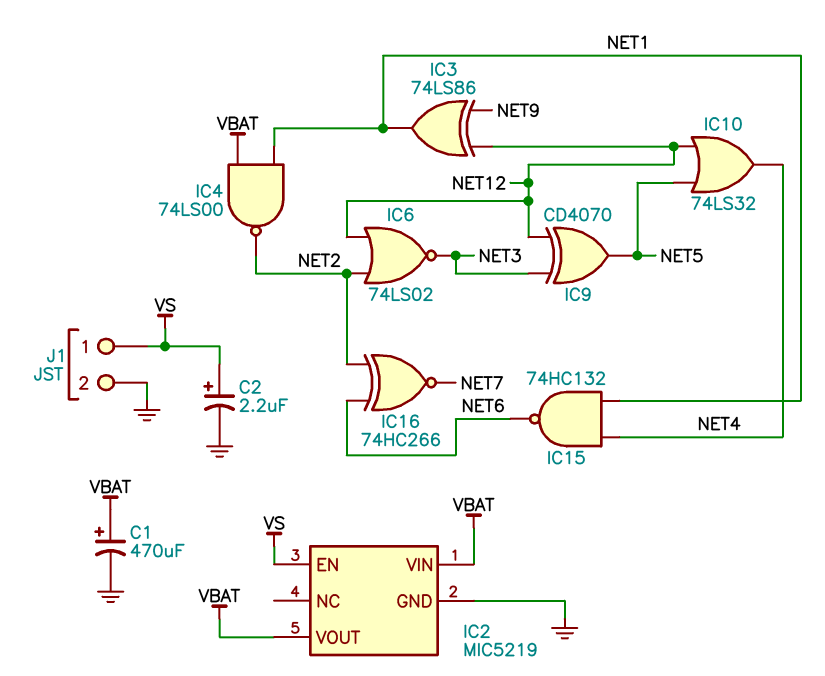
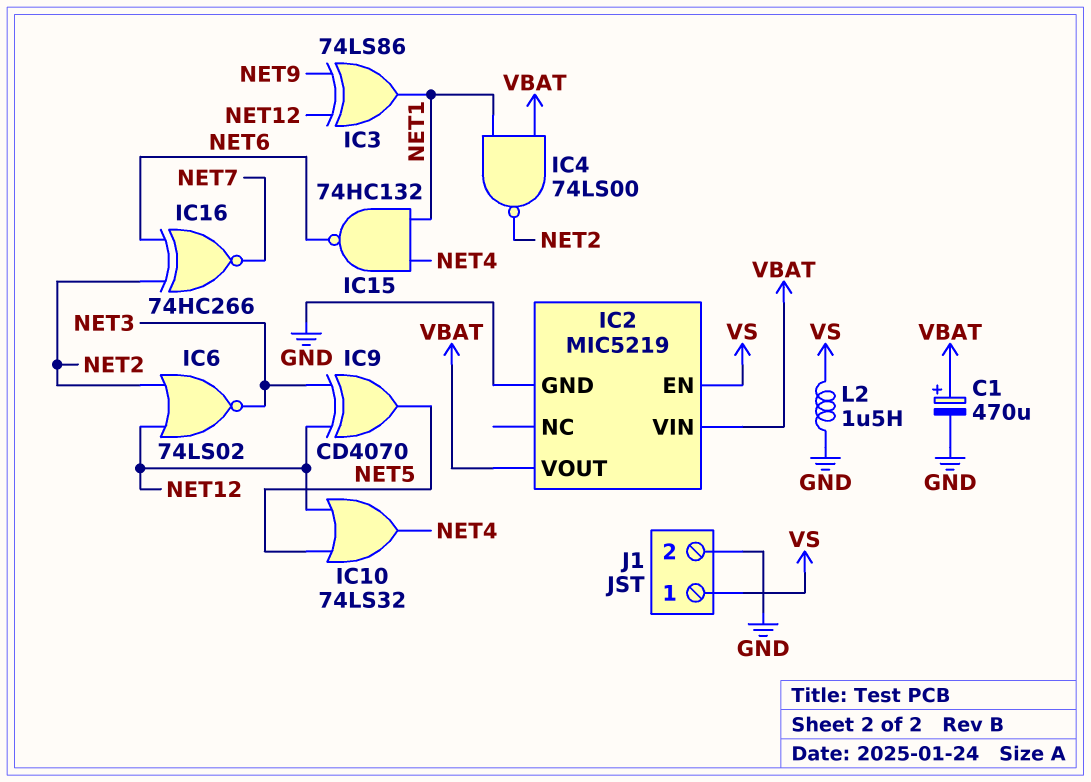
C2: 2.2uF (plus VS, minus GND) -> none
L2: none -> 1.5uH (GND, VS)

